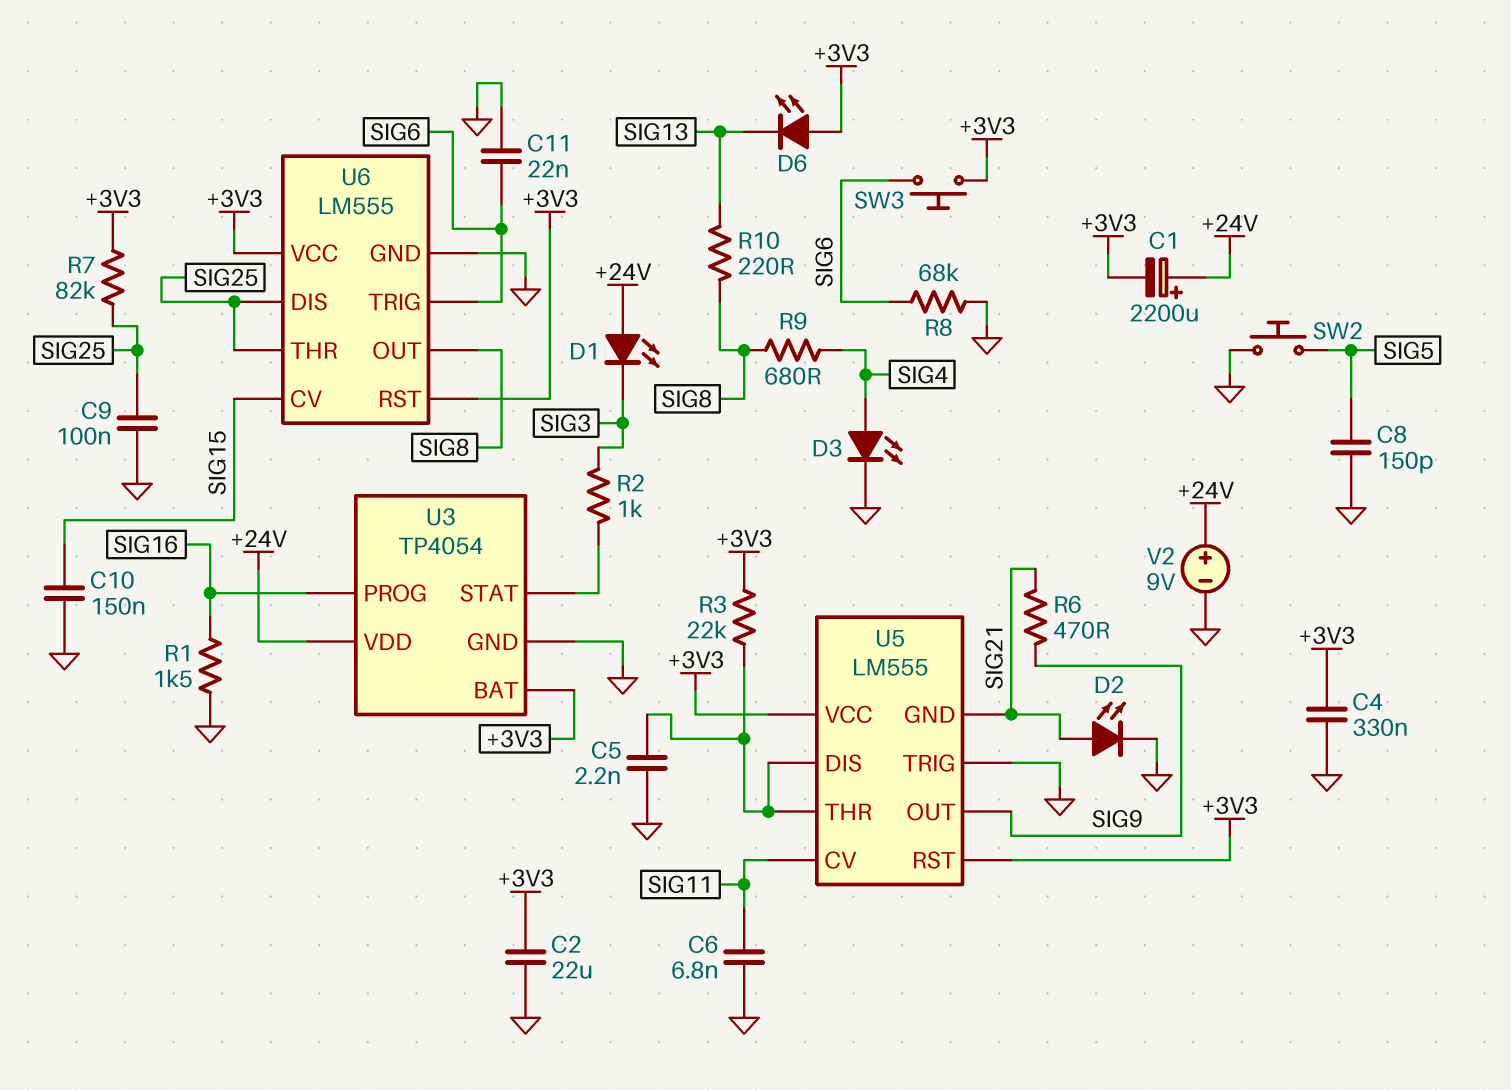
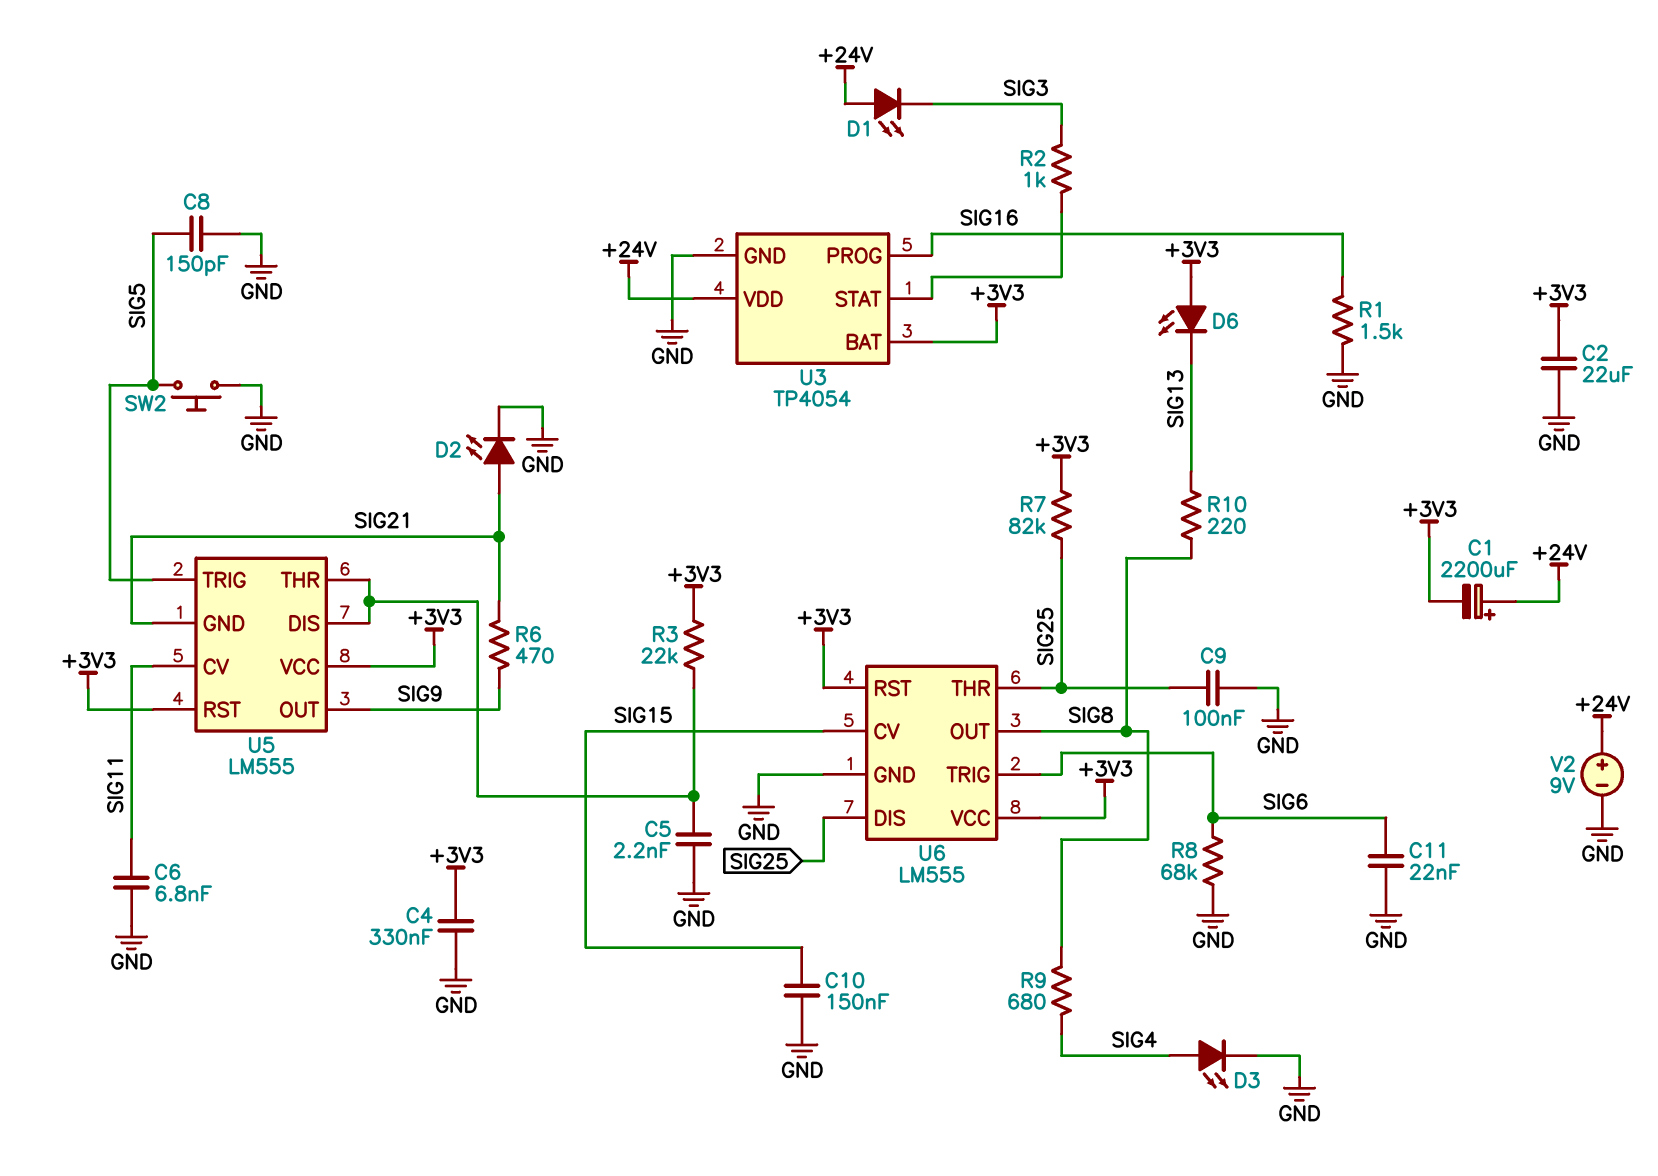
SW3: button (+3V3, SIG6) -> none
U5 pin TRIG: GND -> SIG5

